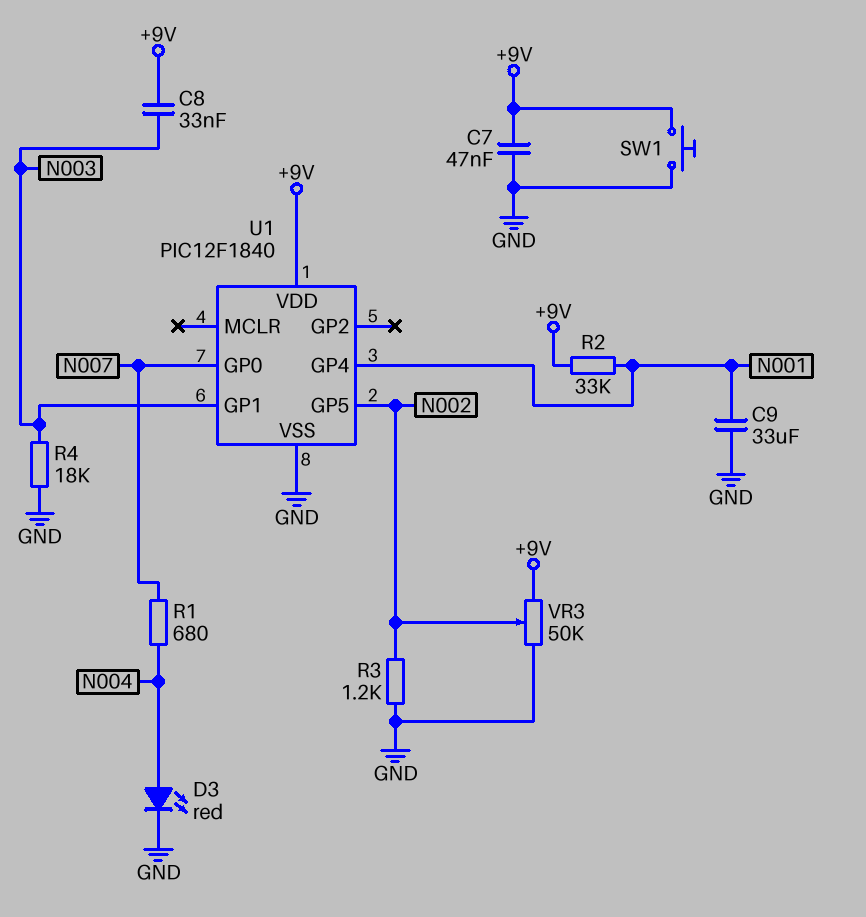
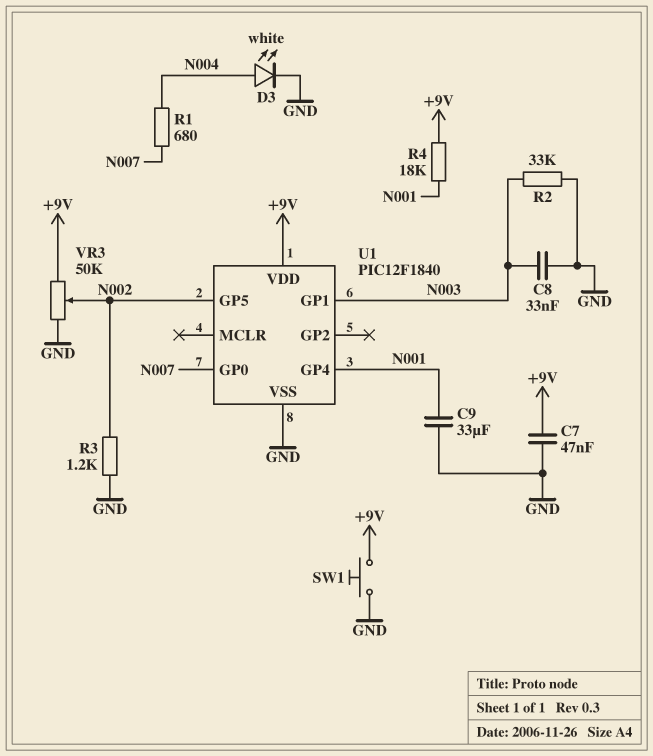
C8: 33nF (+9V, N003) -> 33nF (GND, N003)
D3: LED red (A N004, K GND) -> LED white (A N004, K GND)
R2: 33k (+9V, N001) -> 33k (GND, N003)
R4: 18k (GND, N003) -> 18k (+9V, N001)

